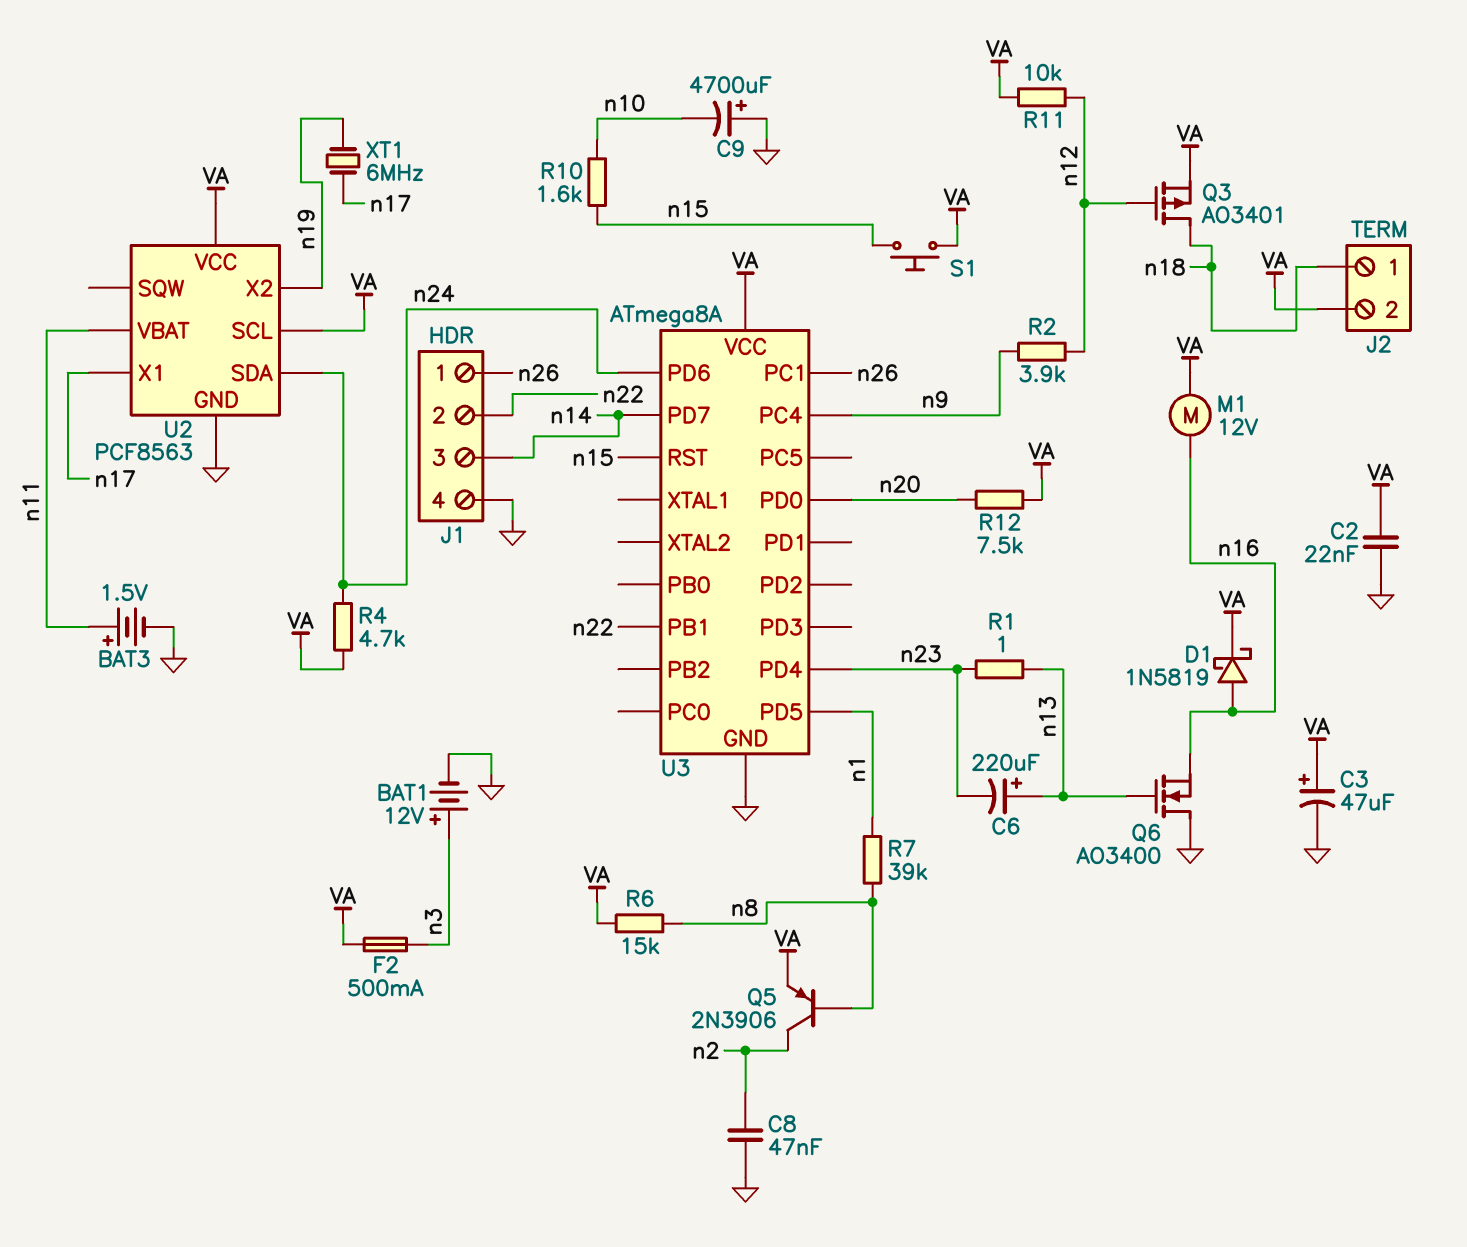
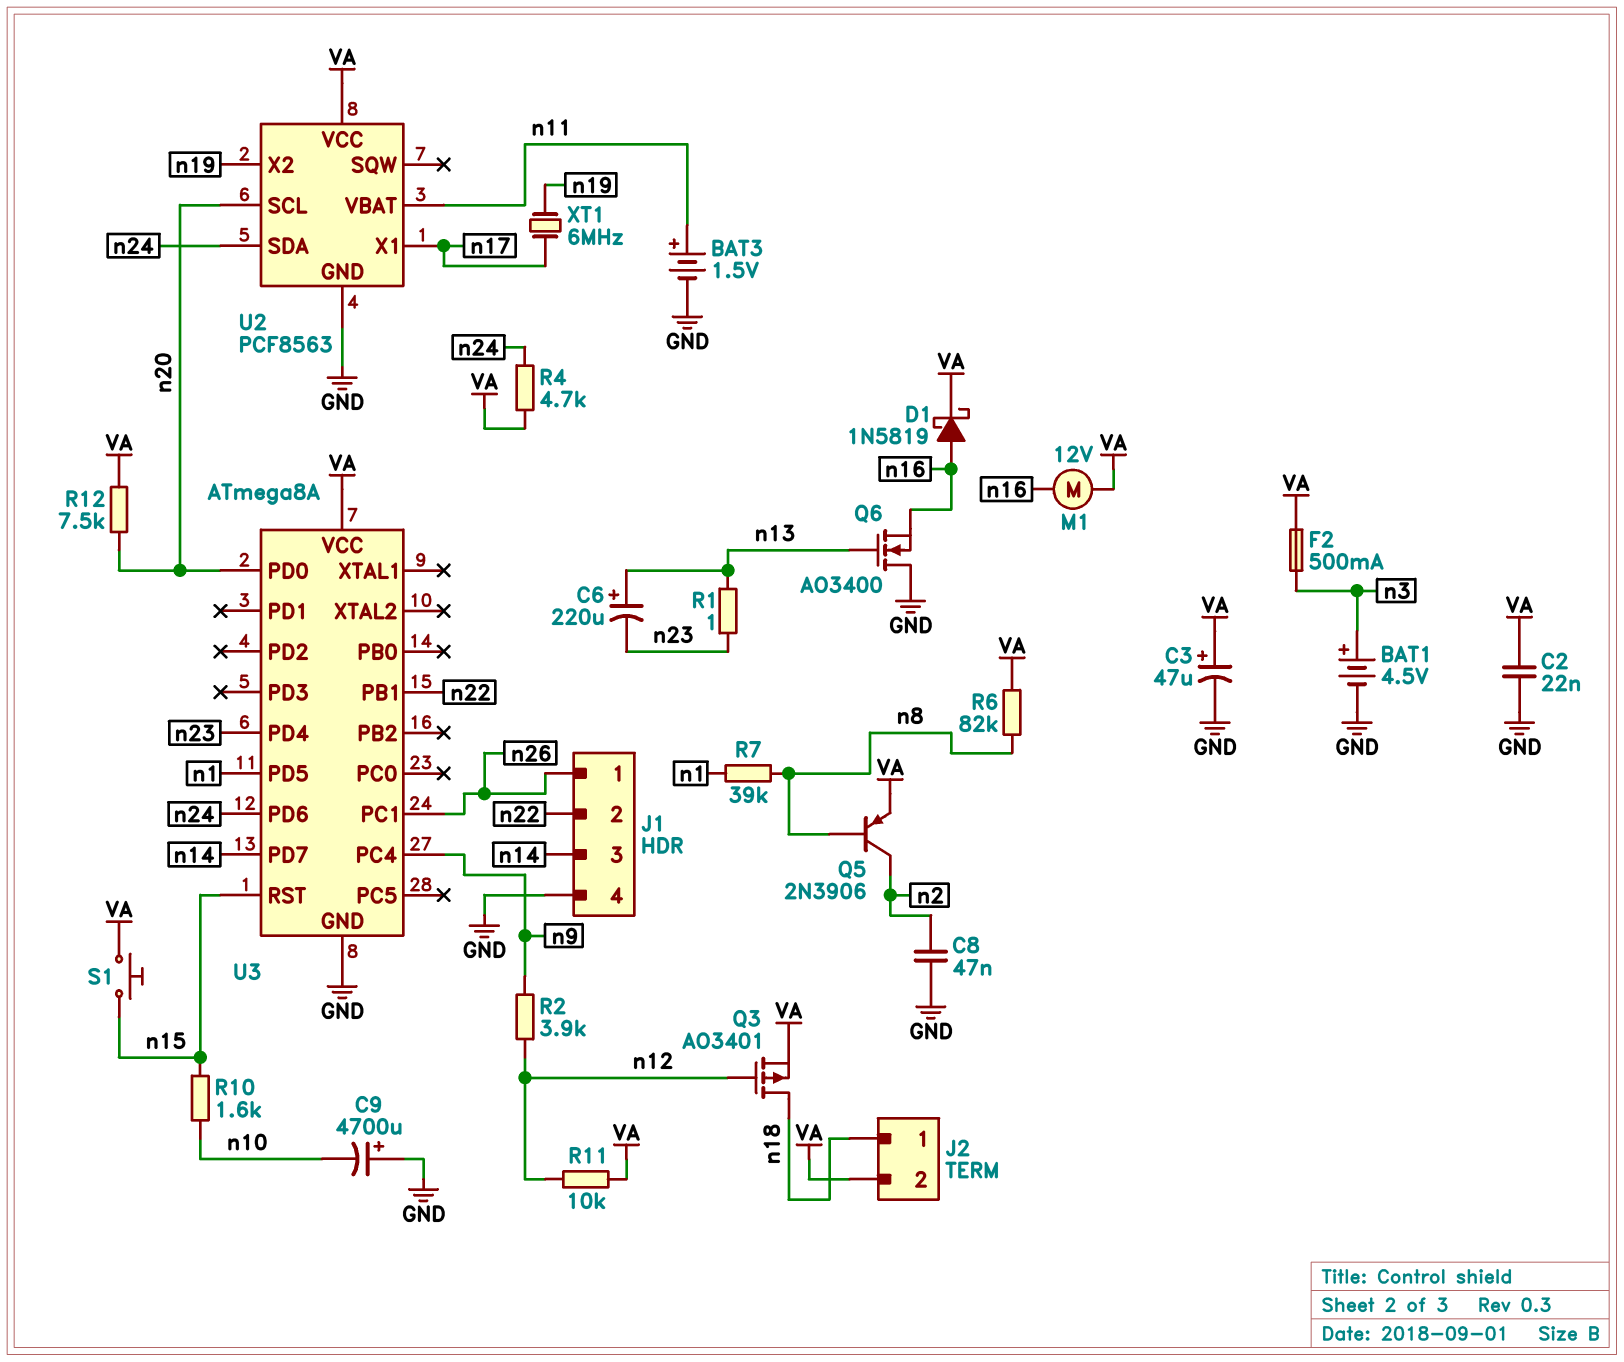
BAT1: 12V (plus n3, minus GND) -> 4.5V (plus n3, minus GND)
R6: 15k (VA, n8) -> 82k (VA, n8)
U2 pin SCL: VA -> n20

